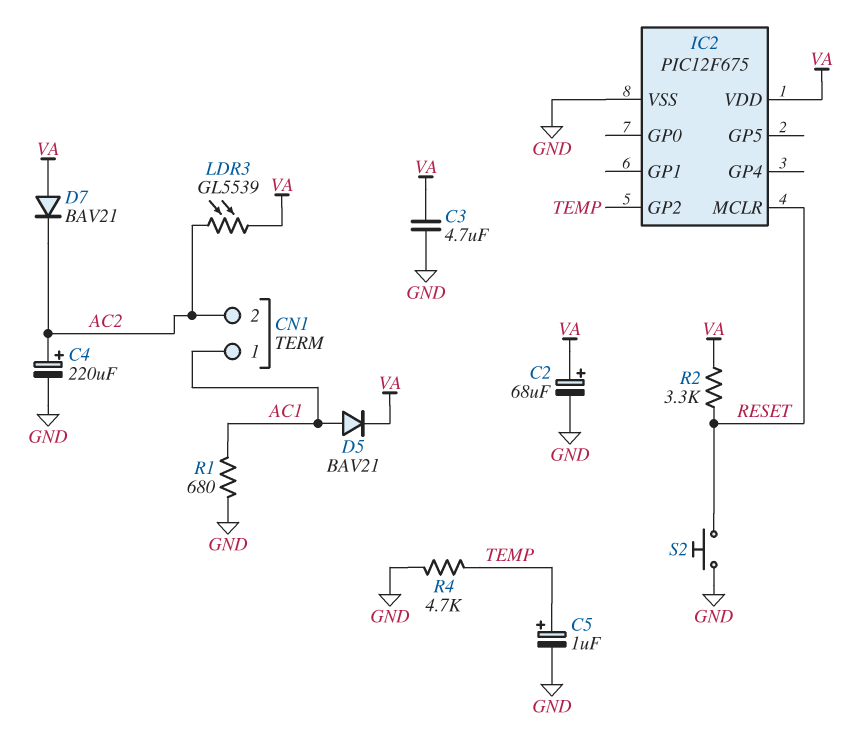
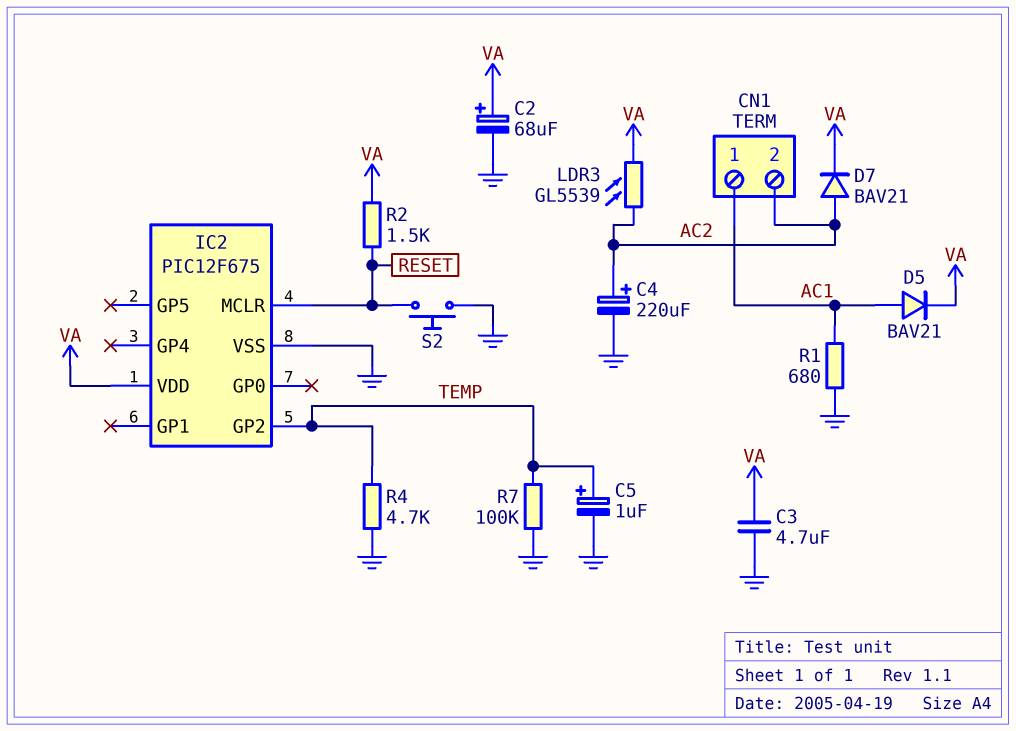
D7: diode BAV21 (A VA, K AC2) -> diode BAV21 (A AC2, K VA)
R2: 3.3k (RESET, VA) -> 1.5k (RESET, VA)
R7: none -> 100k (GND, TEMP)

